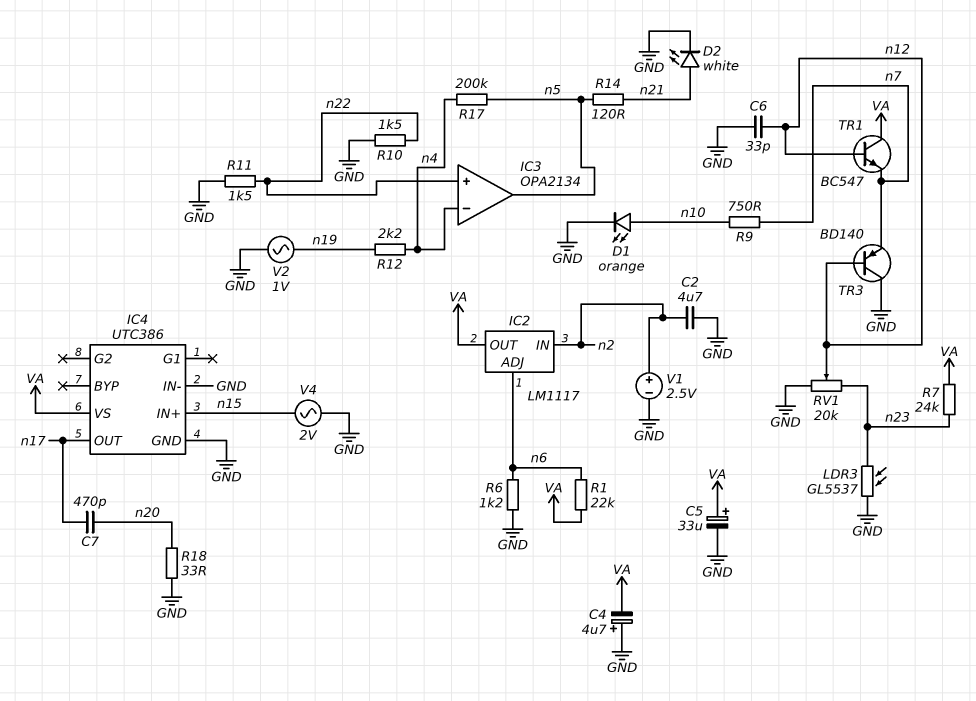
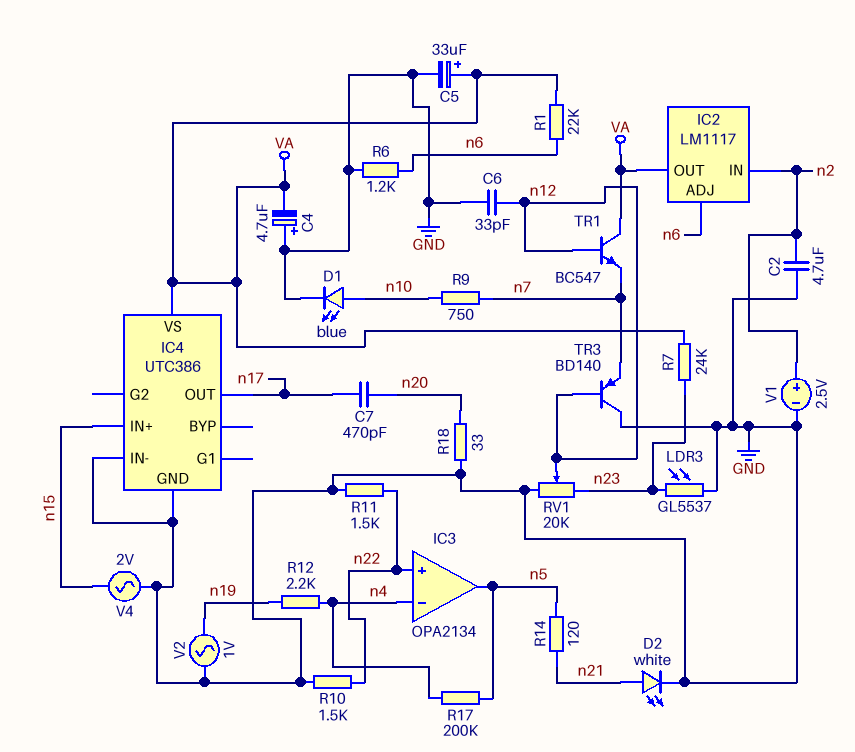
D1: LED orange (A n10, K GND) -> LED blue (A n10, K GND)

